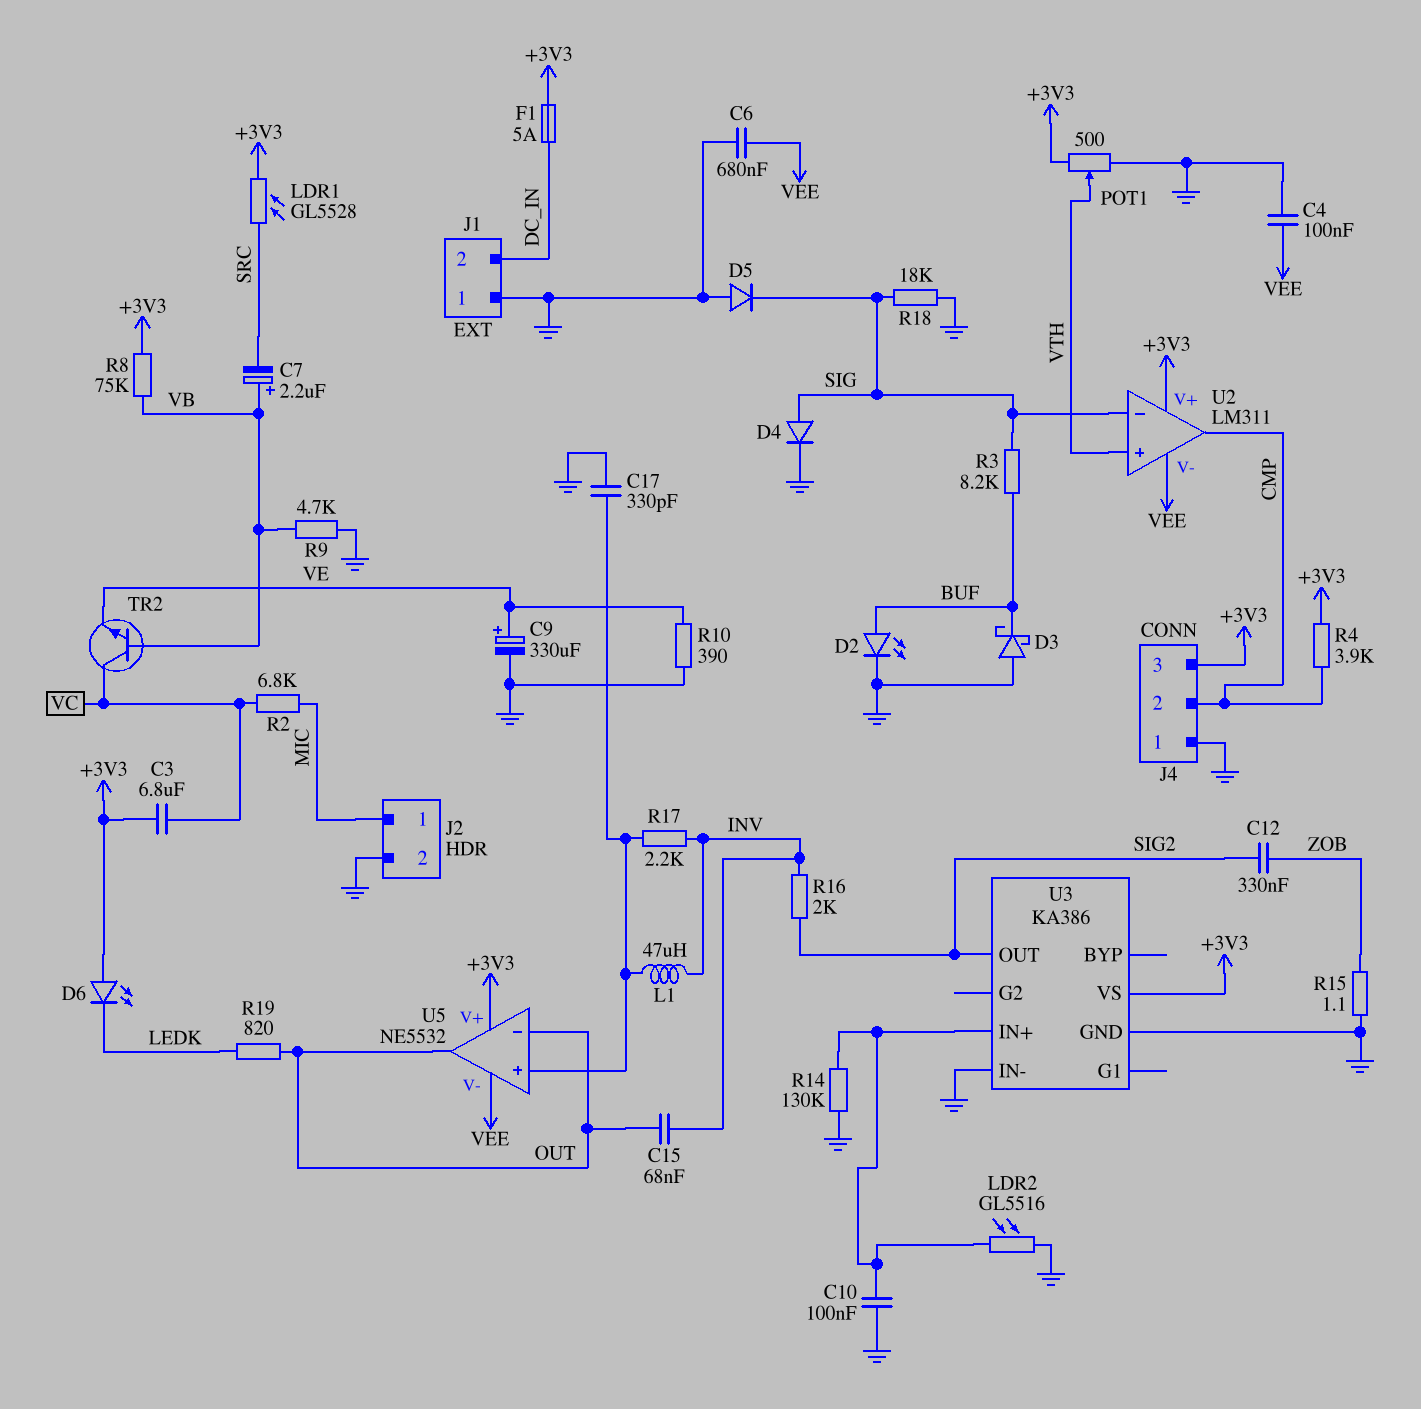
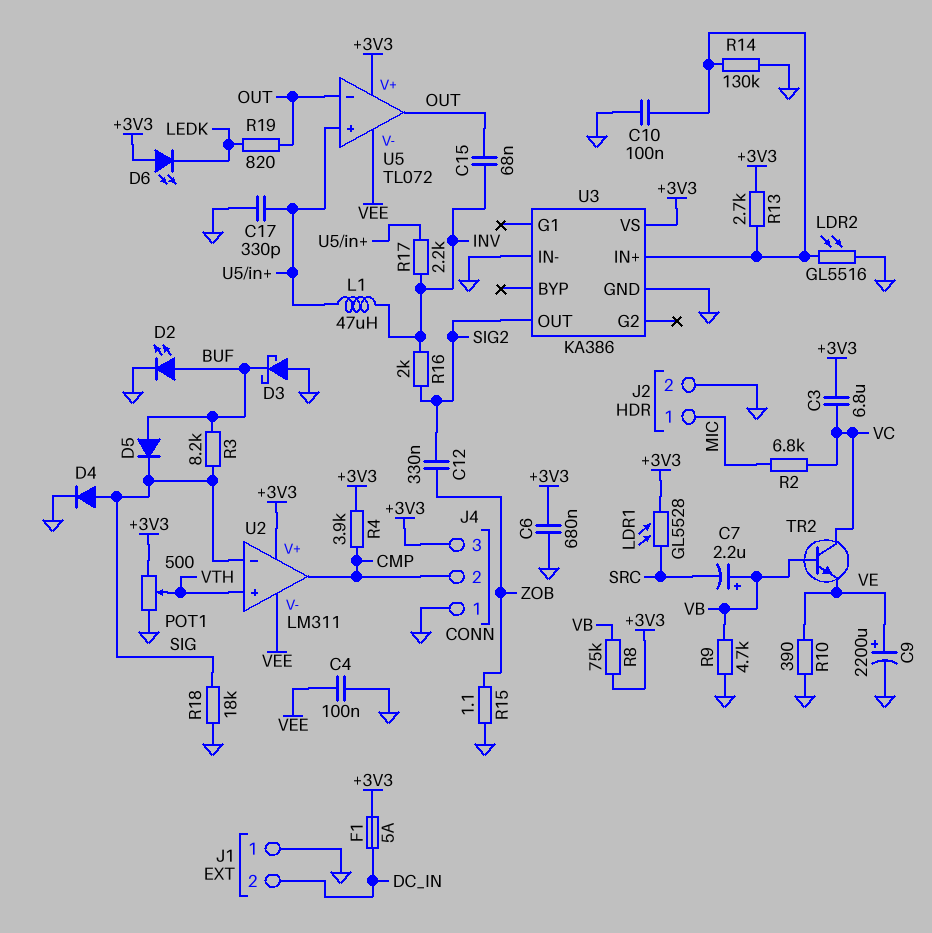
C6: 680nF (GND, VEE) -> 680nF (+3V3, GND)
C9: 330uF (plus VE, minus GND) -> 2200uF (plus VE, minus GND)
D5: diode (A GND, K SIG) -> diode (A BUF, K SIG)
R13: none -> 2.7k (+3V3, U3/IN+)
U5: NE5532 -> TL072

